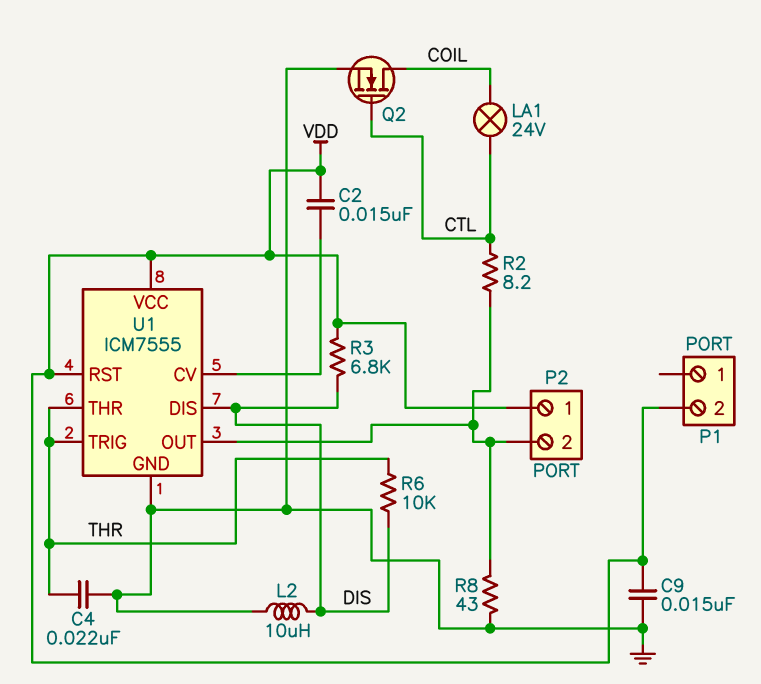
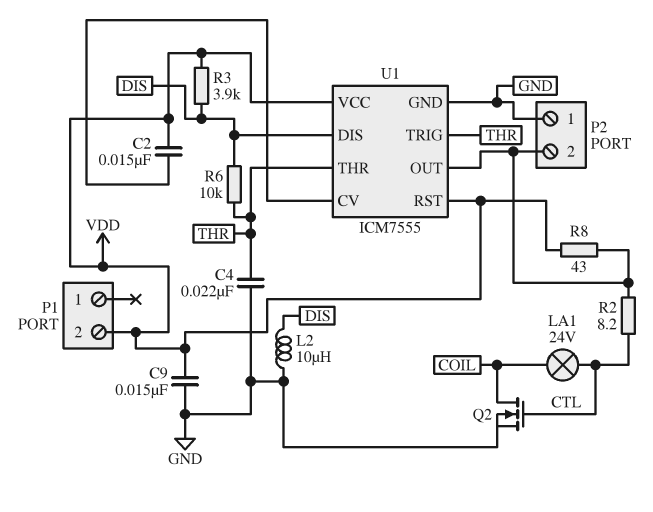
P2 pin 1: VDD -> GND
R3: 6.8k (DIS, VDD) -> 3.9k (DIS, VDD)
R8: 43 (GND, P2/2) -> 43 (P2/2, VDD)

